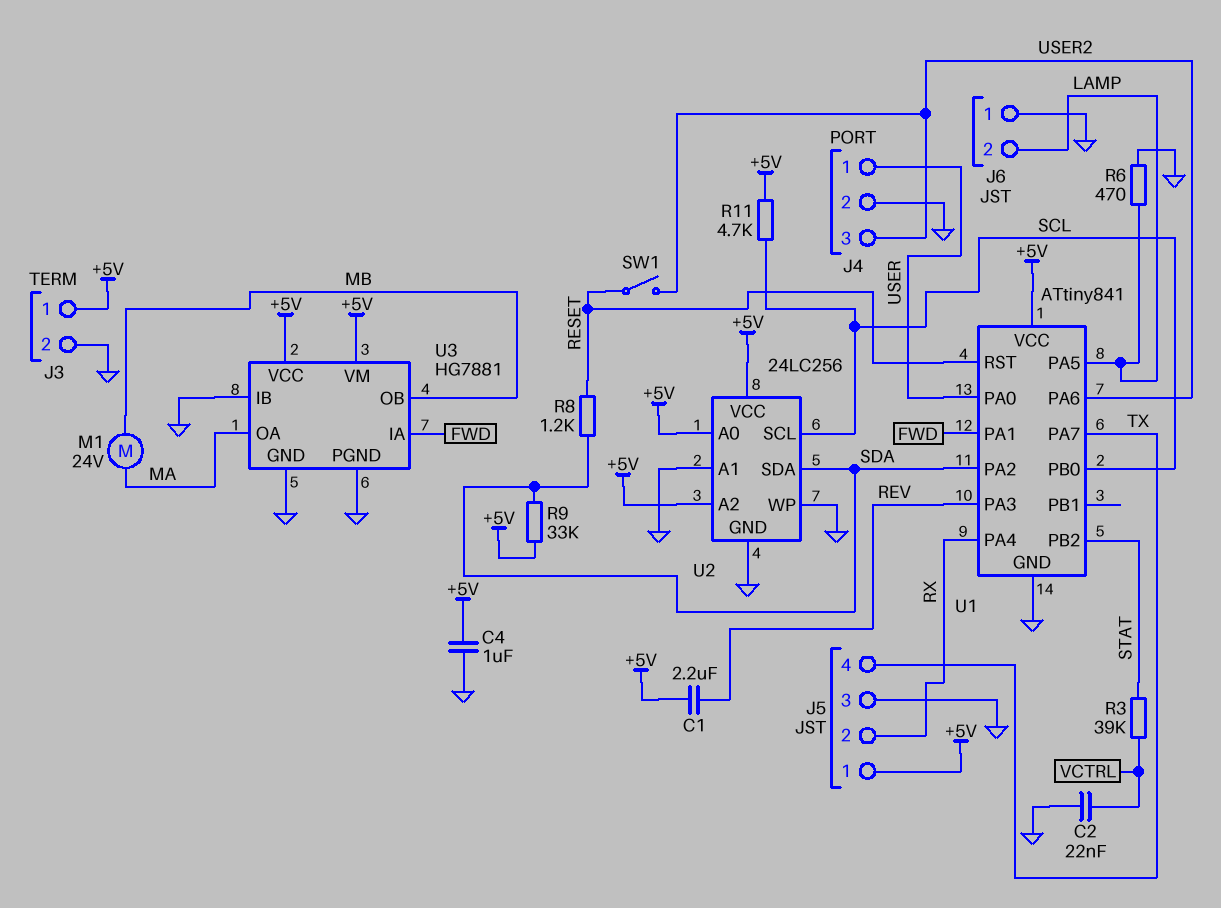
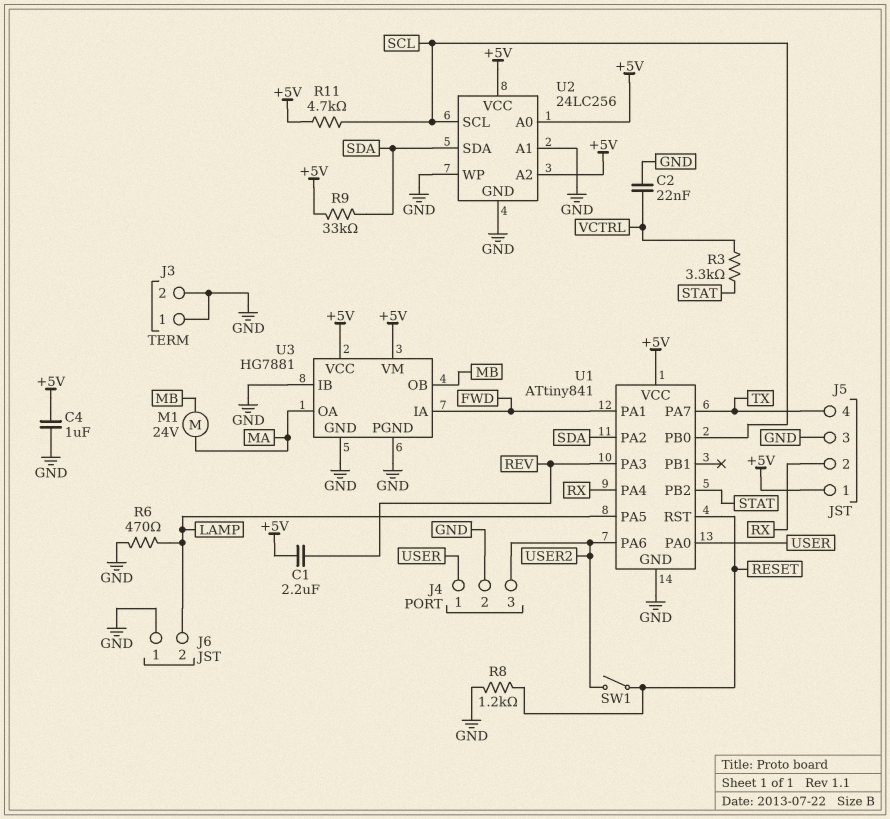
J3 pin 1: +5V -> GND
R3: 39k (STAT, VCTRL) -> 3.3k (STAT, VCTRL)
R8: 1.2k (RESET, SDA) -> 1.2k (GND, RESET)

